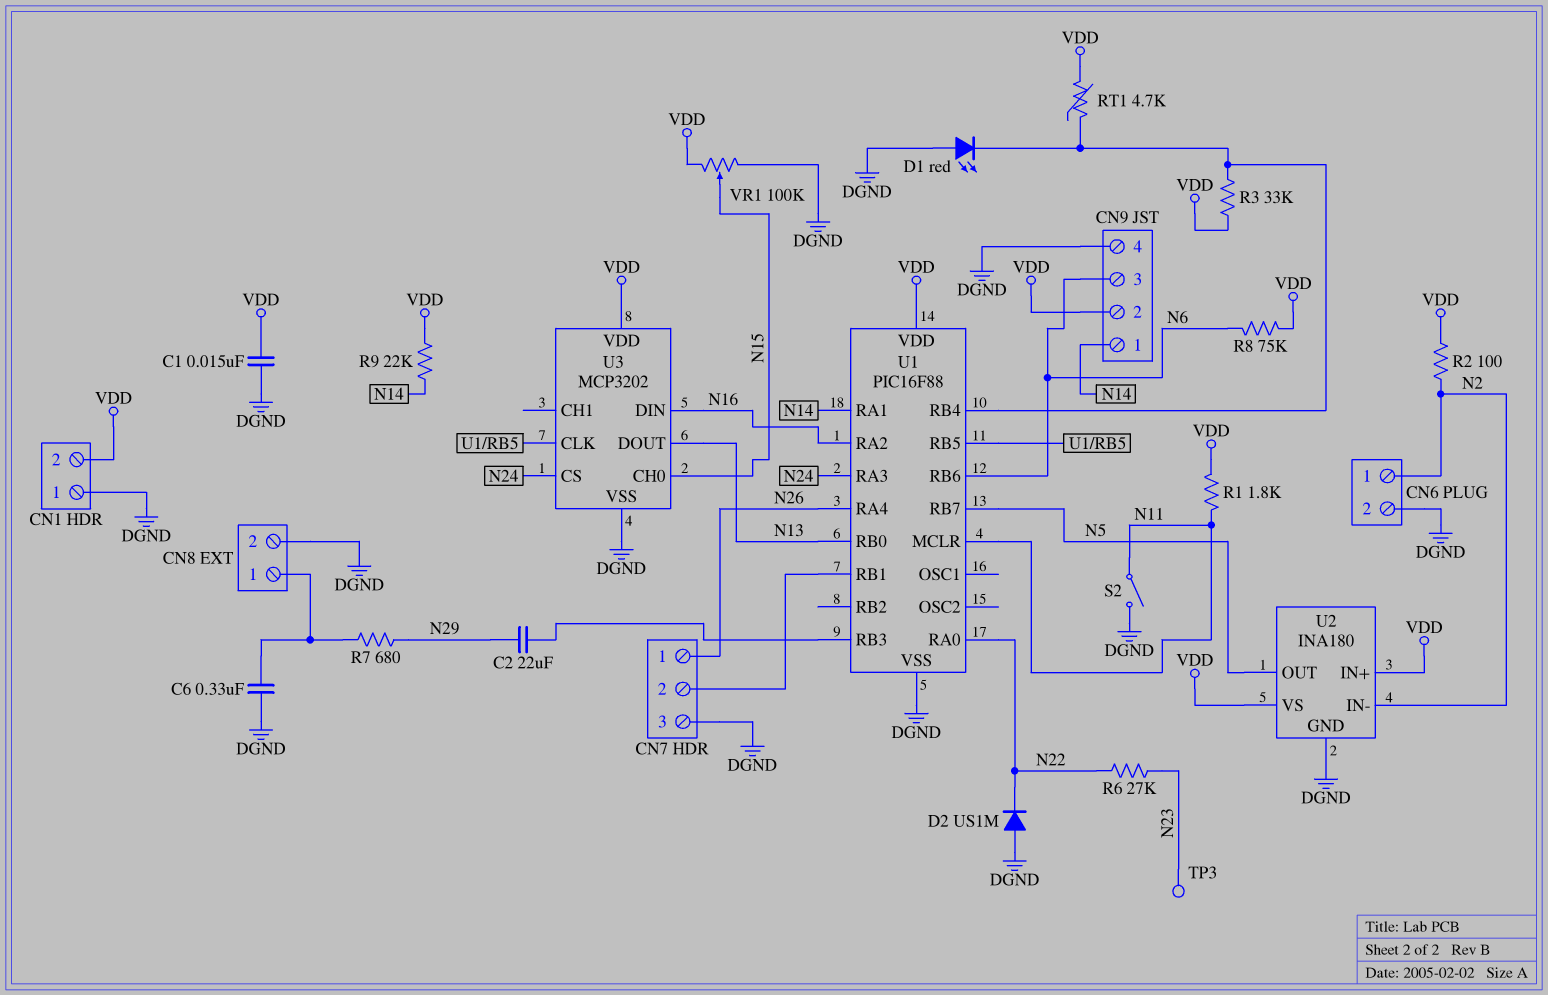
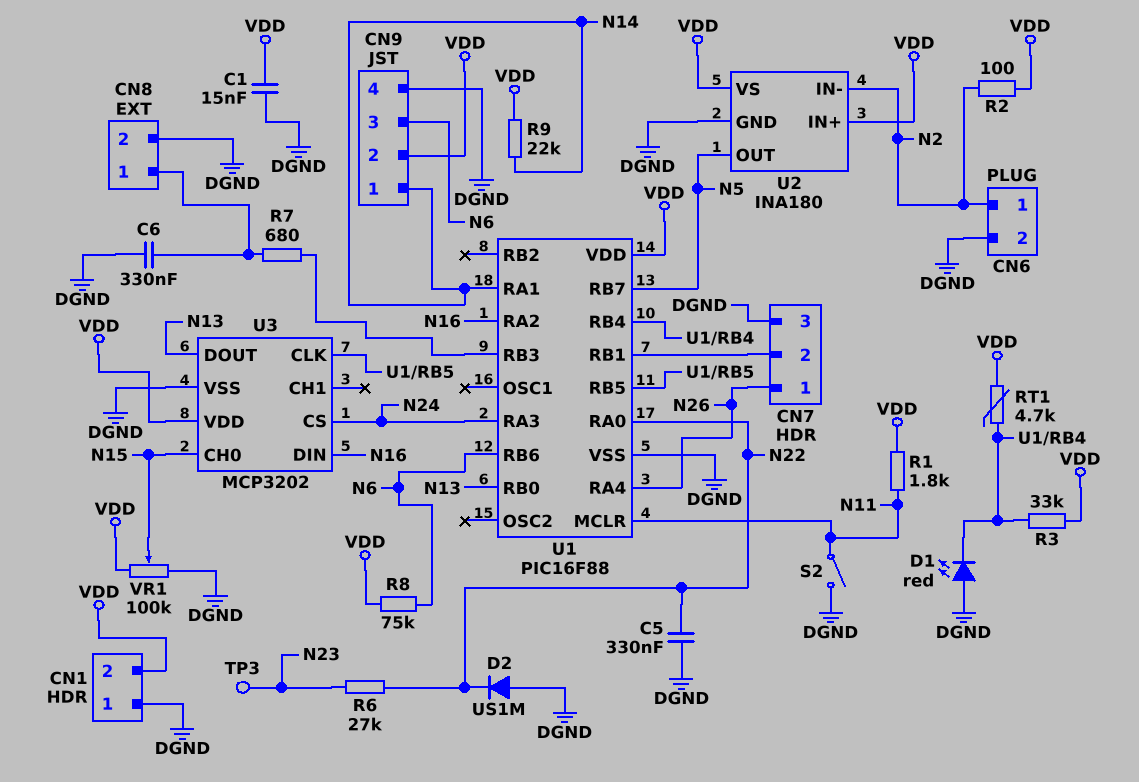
C2: 22uF (N29, U1/RB3) -> none
C5: none -> 330nF (DGND, N22)
R7: 680 (CN8/1, N29) -> 680 (CN8/1, U1/RB3)

